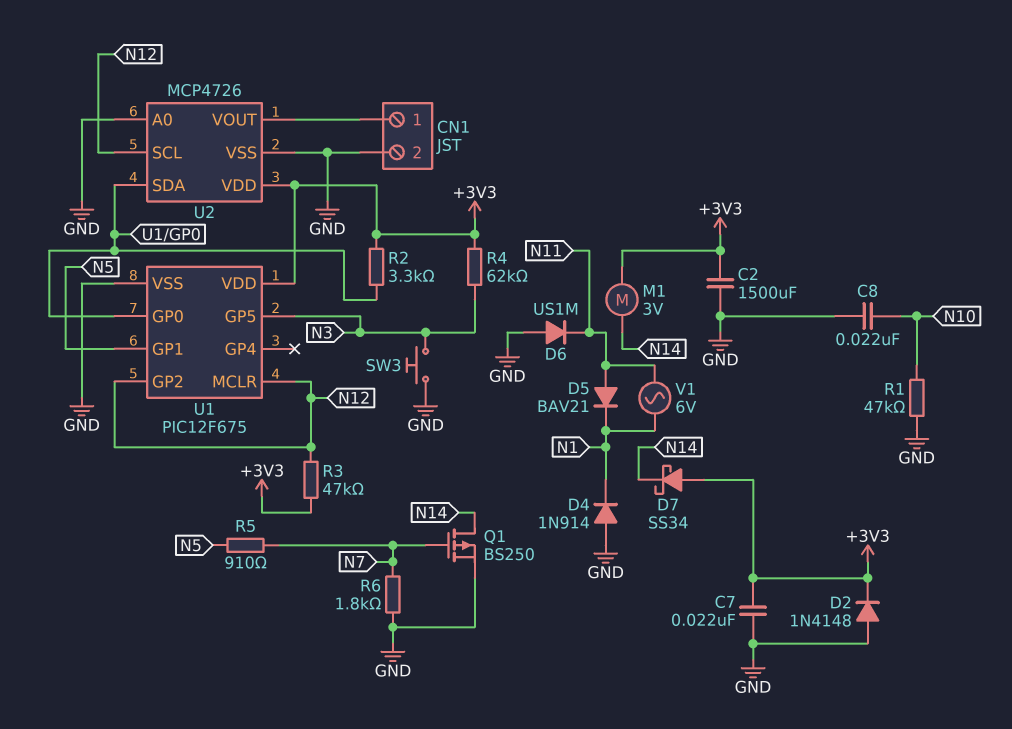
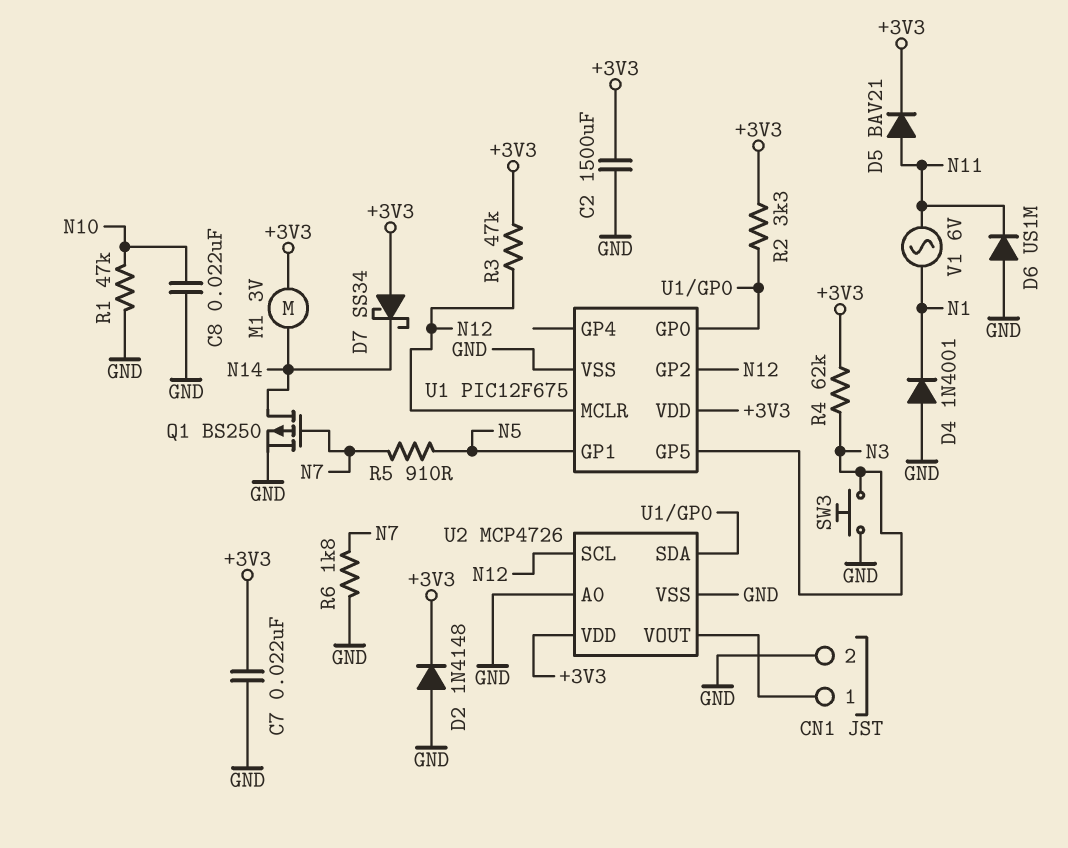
D4: diode 1N914 (A GND, K N1) -> diode 1N4001 (A GND, K N1)
D5: diode BAV21 (A N11, K N1) -> diode BAV21 (A N11, K +3V3)

